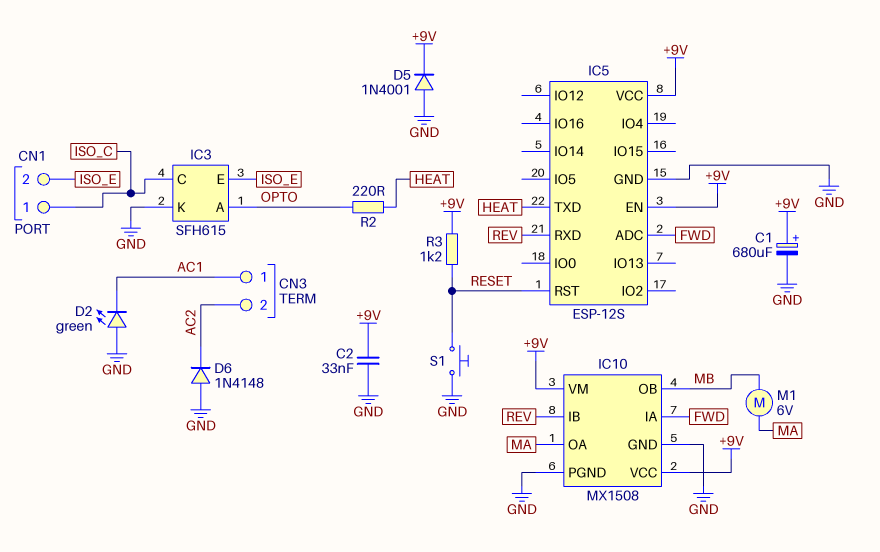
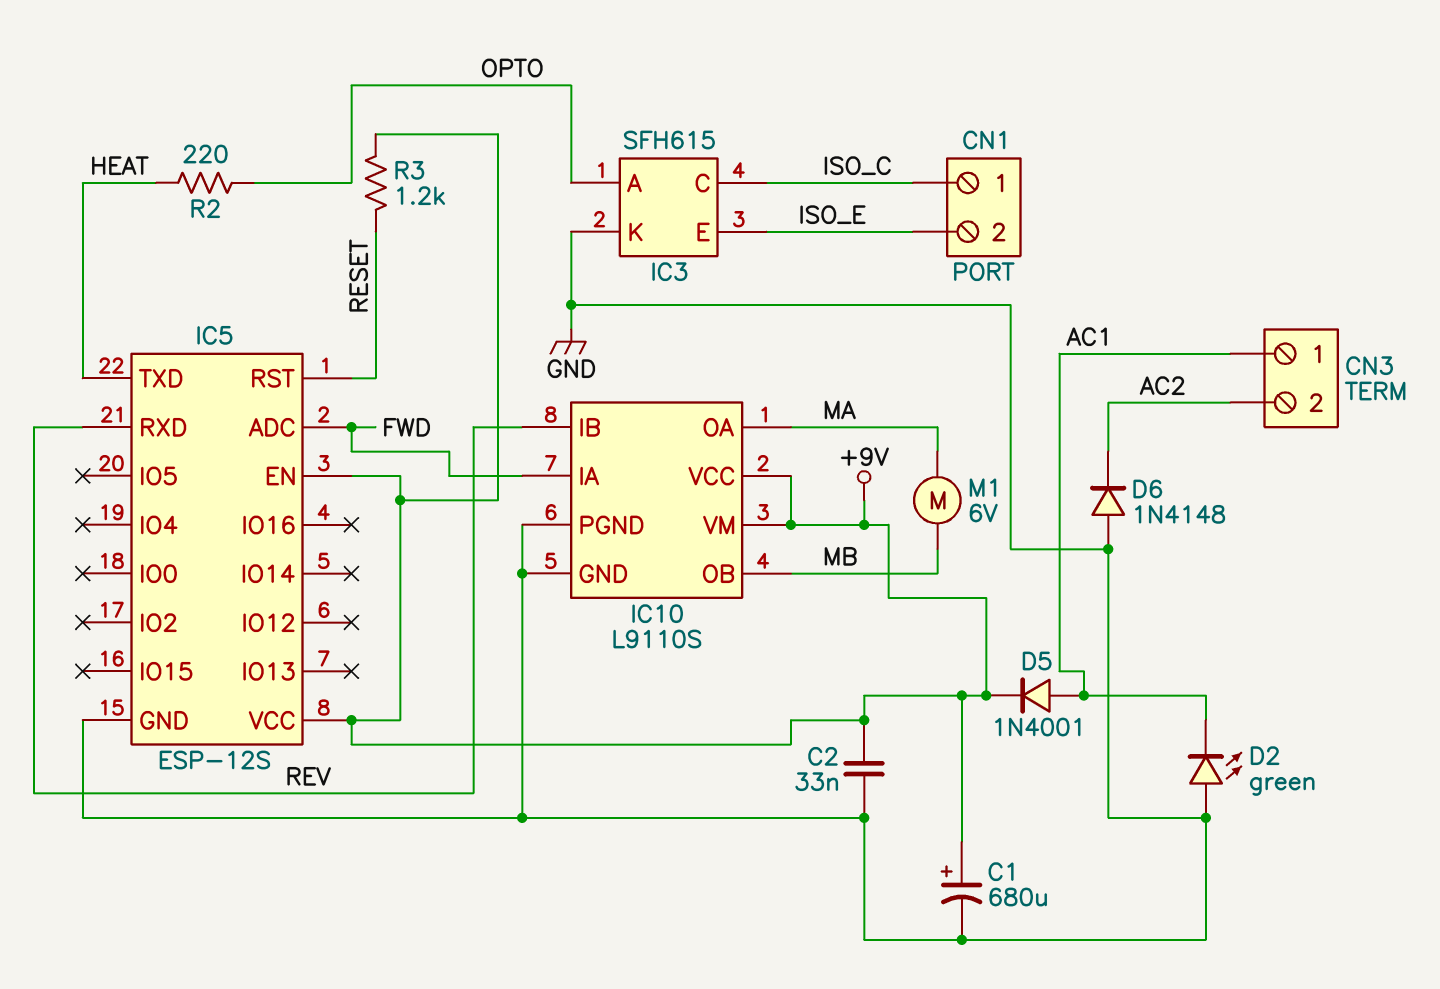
D5: diode 1N4001 (A GND, K +9V) -> diode 1N4001 (A AC1, K +9V)
IC10: MX1508 -> L9110S
S1: button (GND, RESET) -> none

